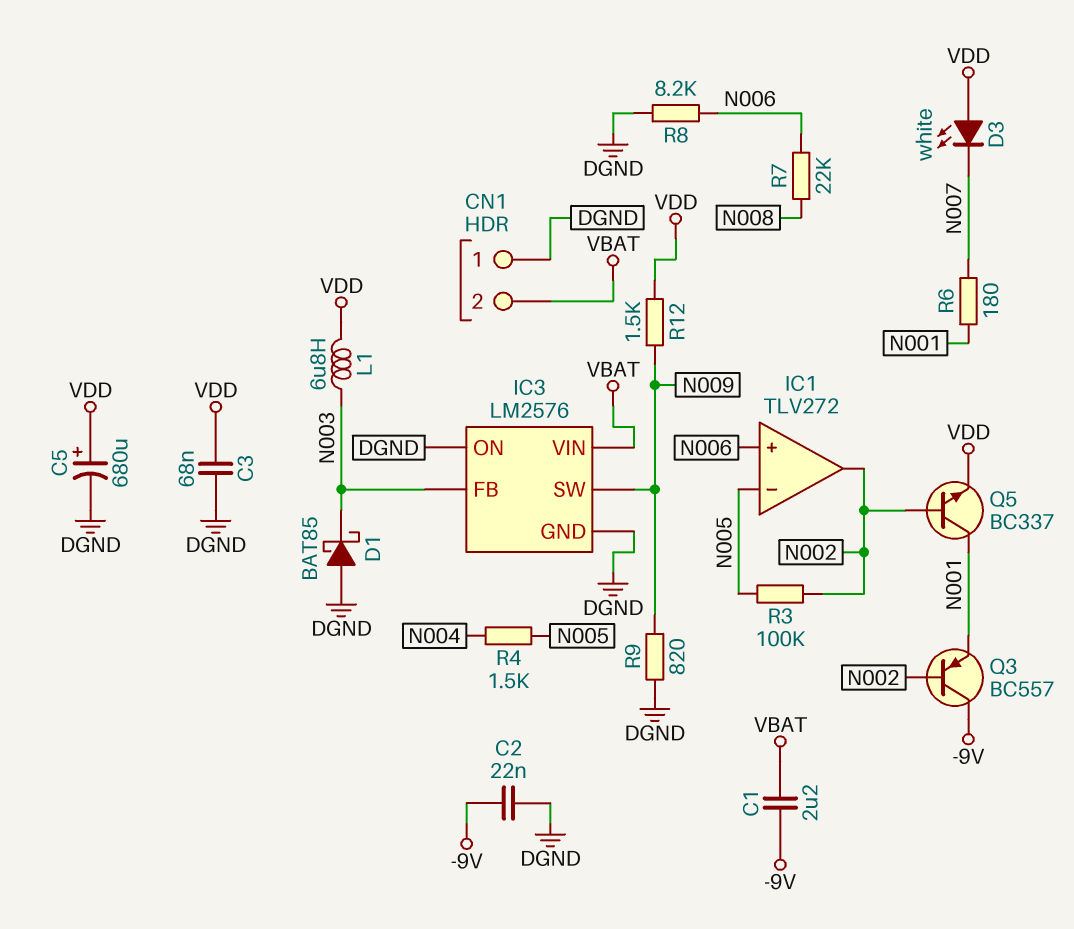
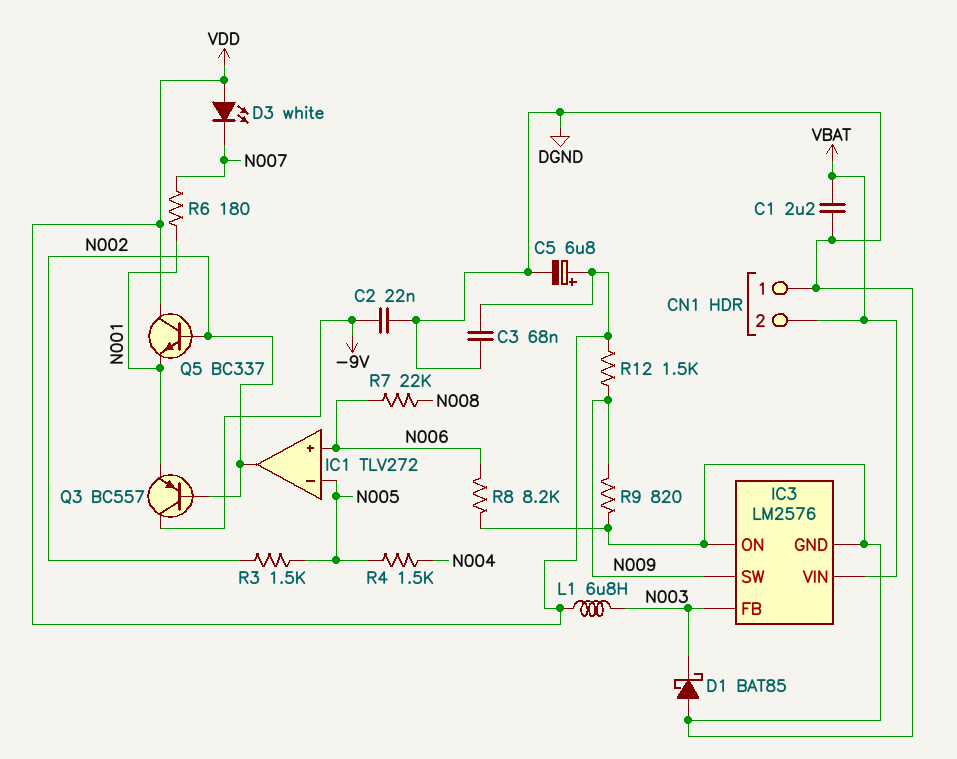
C1: 2.2uF (-9V, VBAT) -> 2.2uF (DGND, VBAT)
C5: 680uF (plus VDD, minus DGND) -> 6.8uF (plus VDD, minus DGND)
Q5: NPN BC337 (B N002, C N001, E VDD) -> NPN BC337 (B N002, C VDD, E N001)
R3: 100k (N002, N005) -> 1.5k (N002, N005)

